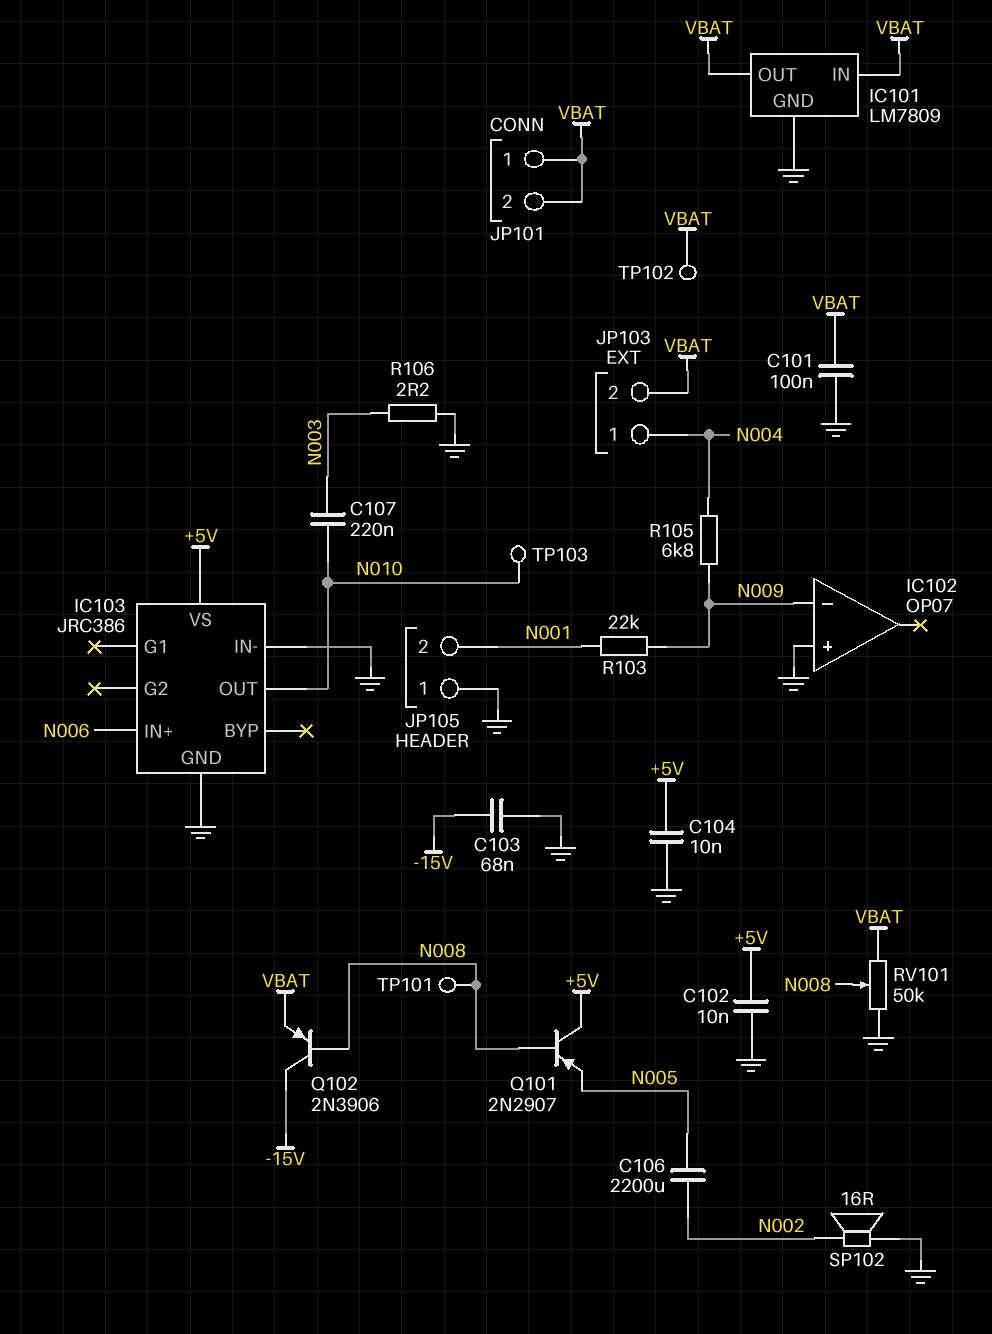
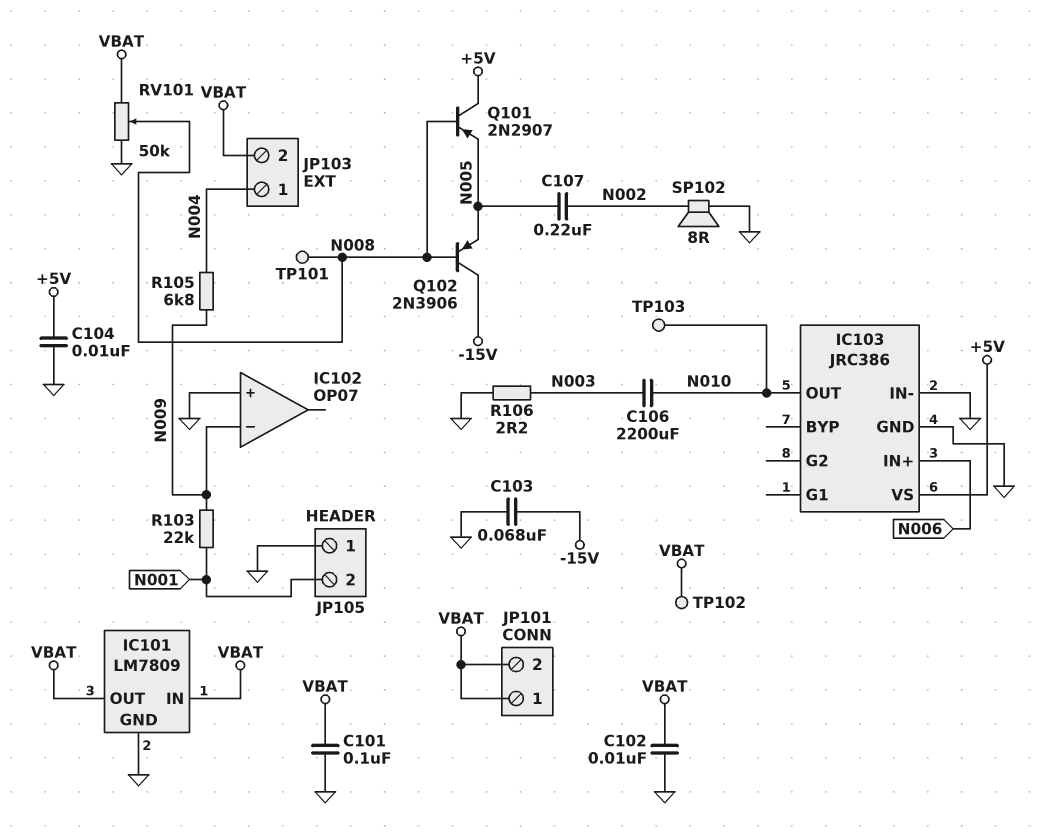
C102: 10nF (+5V, GND) -> 10nF (GND, VBAT)
C106: 2200uF (N002, N005) -> 2200uF (N003, N010)
C107: 220nF (N003, N010) -> 220nF (N002, N005)
Q102: PNP 2N3906 (B N008, C -15V, E VBAT) -> PNP 2N3906 (B N008, C -15V, E N005)
SP102: speaker 16R (GND, N002) -> speaker 8R (GND, N002)

